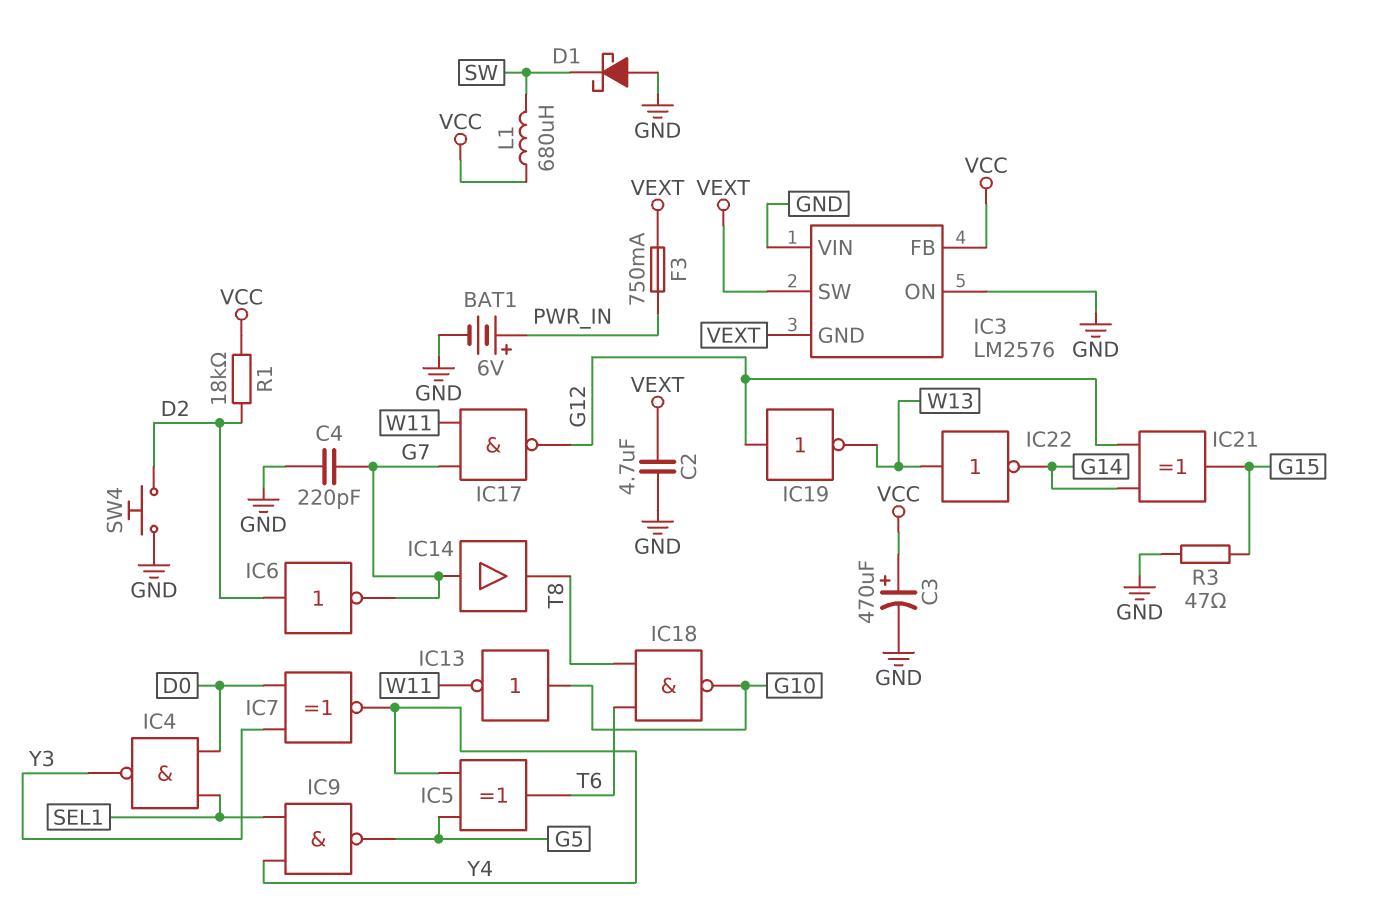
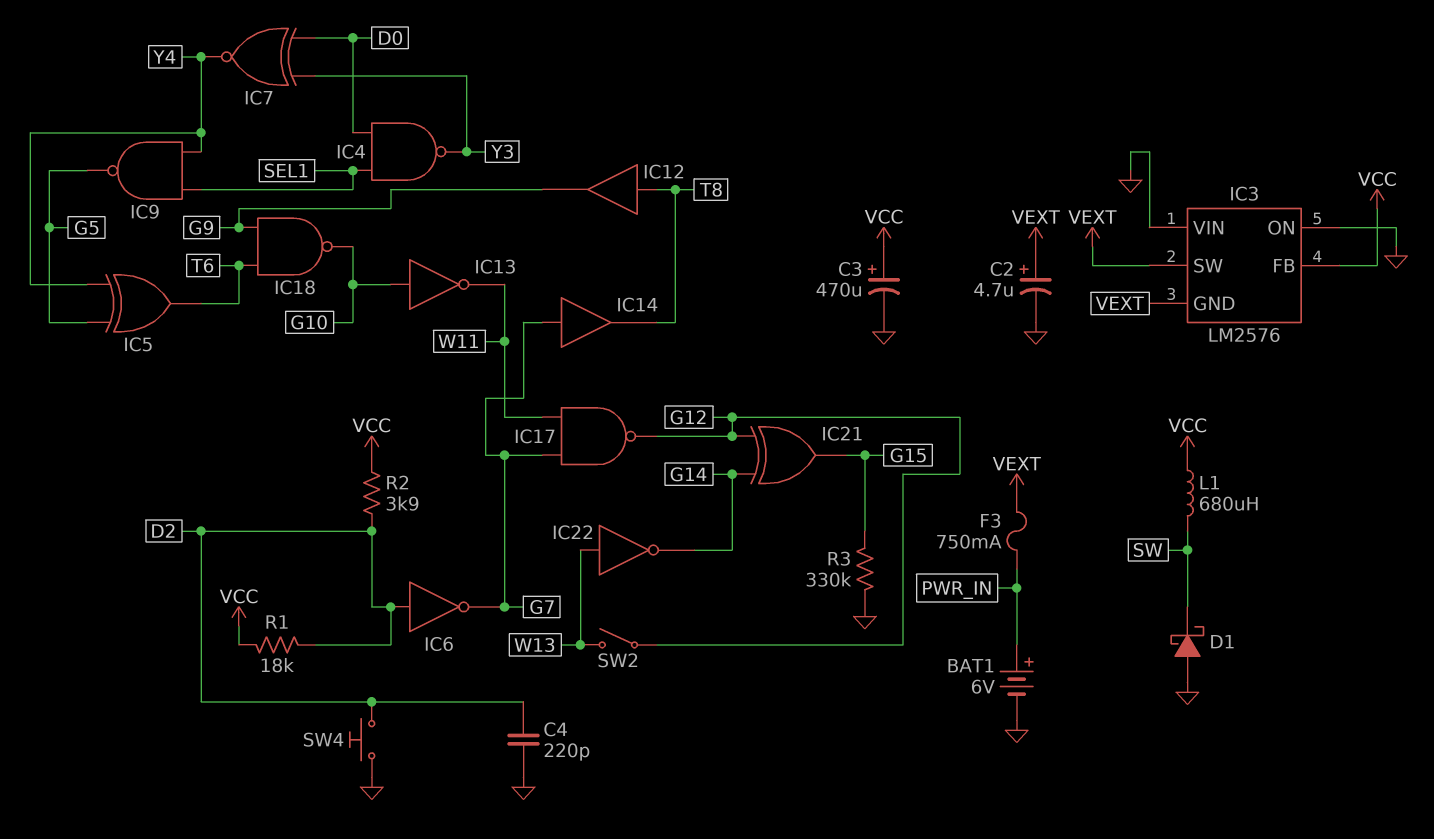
C2: 4.7uF (GND, VEXT) -> 4.7uF (plus VEXT, minus GND)
C4: 220pF (G7, GND) -> 220pF (D2, GND)
IC12: none -> buffer (in T8, out G9)
IC18: NAND (in T6, in T8, out G10) -> NAND (in G9, in T6, out G10)
IC19: NOT (in G12, out W13) -> none
R2: none -> 3.9k (D2, VCC)
R3: 47 (G15, GND) -> 330k (G15, GND)
SW2: none -> switch (G12, W13)

